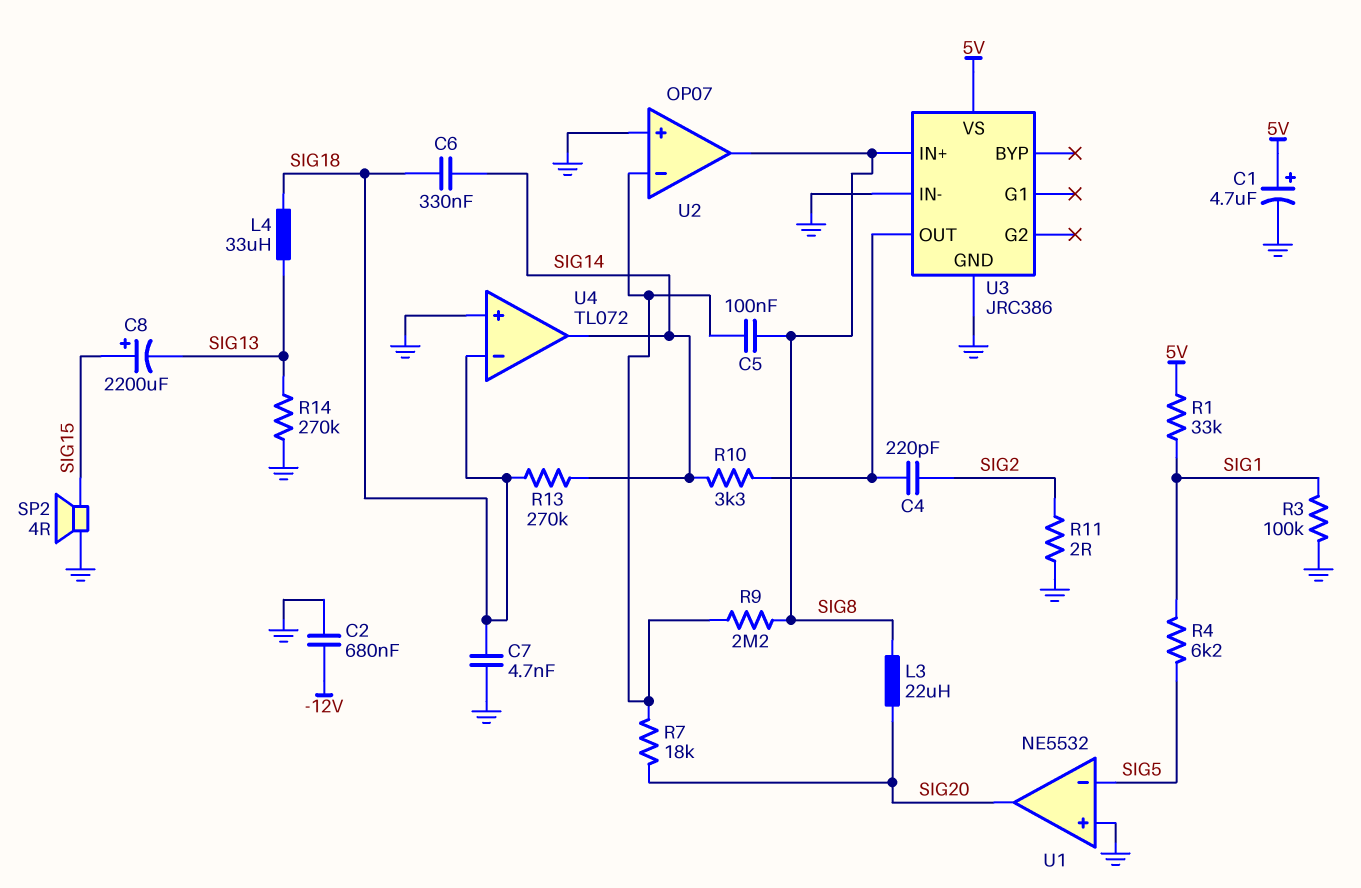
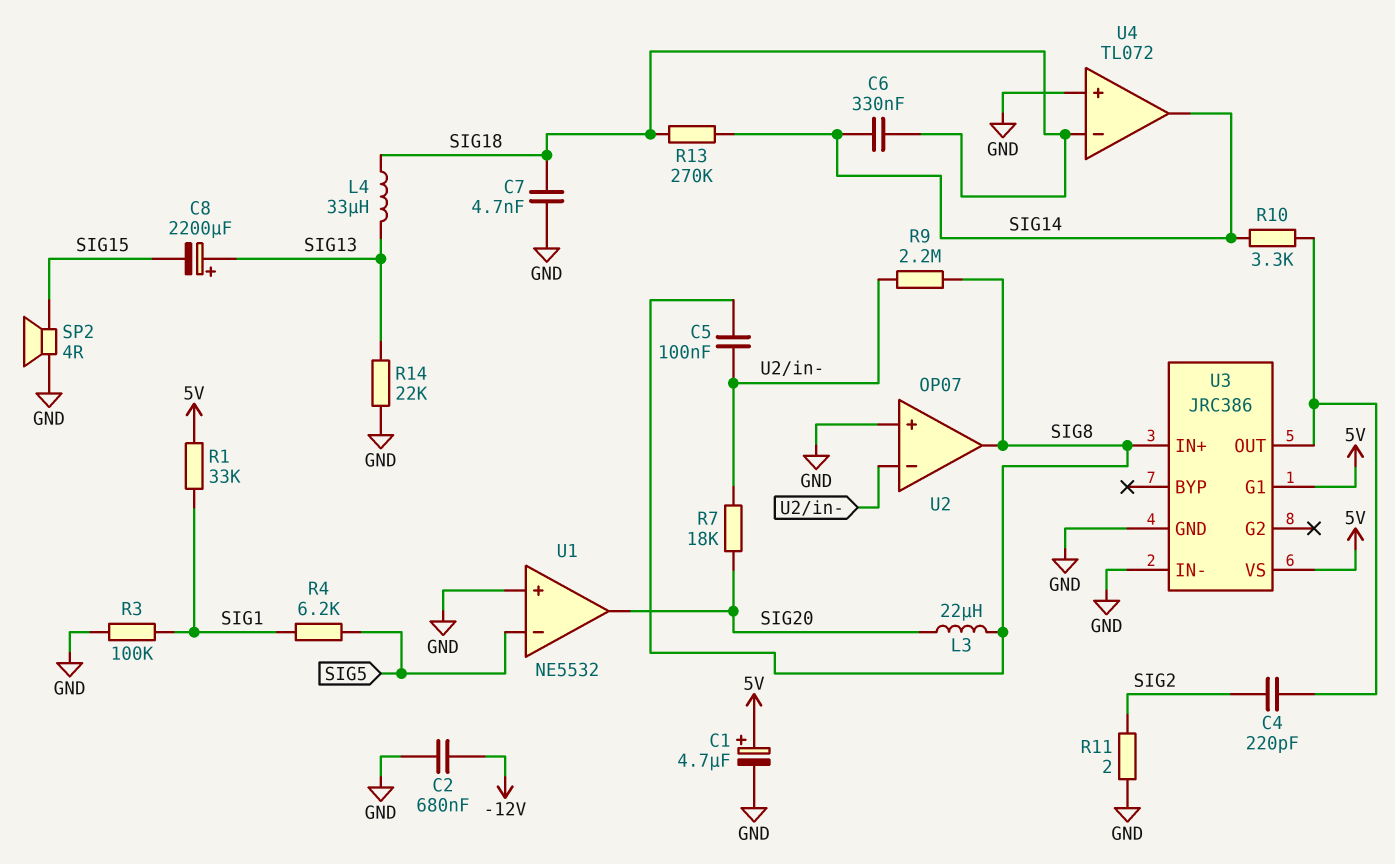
C8: 2200uF (plus SIG15, minus SIG13) -> 2200uF (plus SIG13, minus SIG15)
R14: 270k (GND, SIG13) -> 22k (GND, SIG13)
U3 pin G1: none -> 5V

